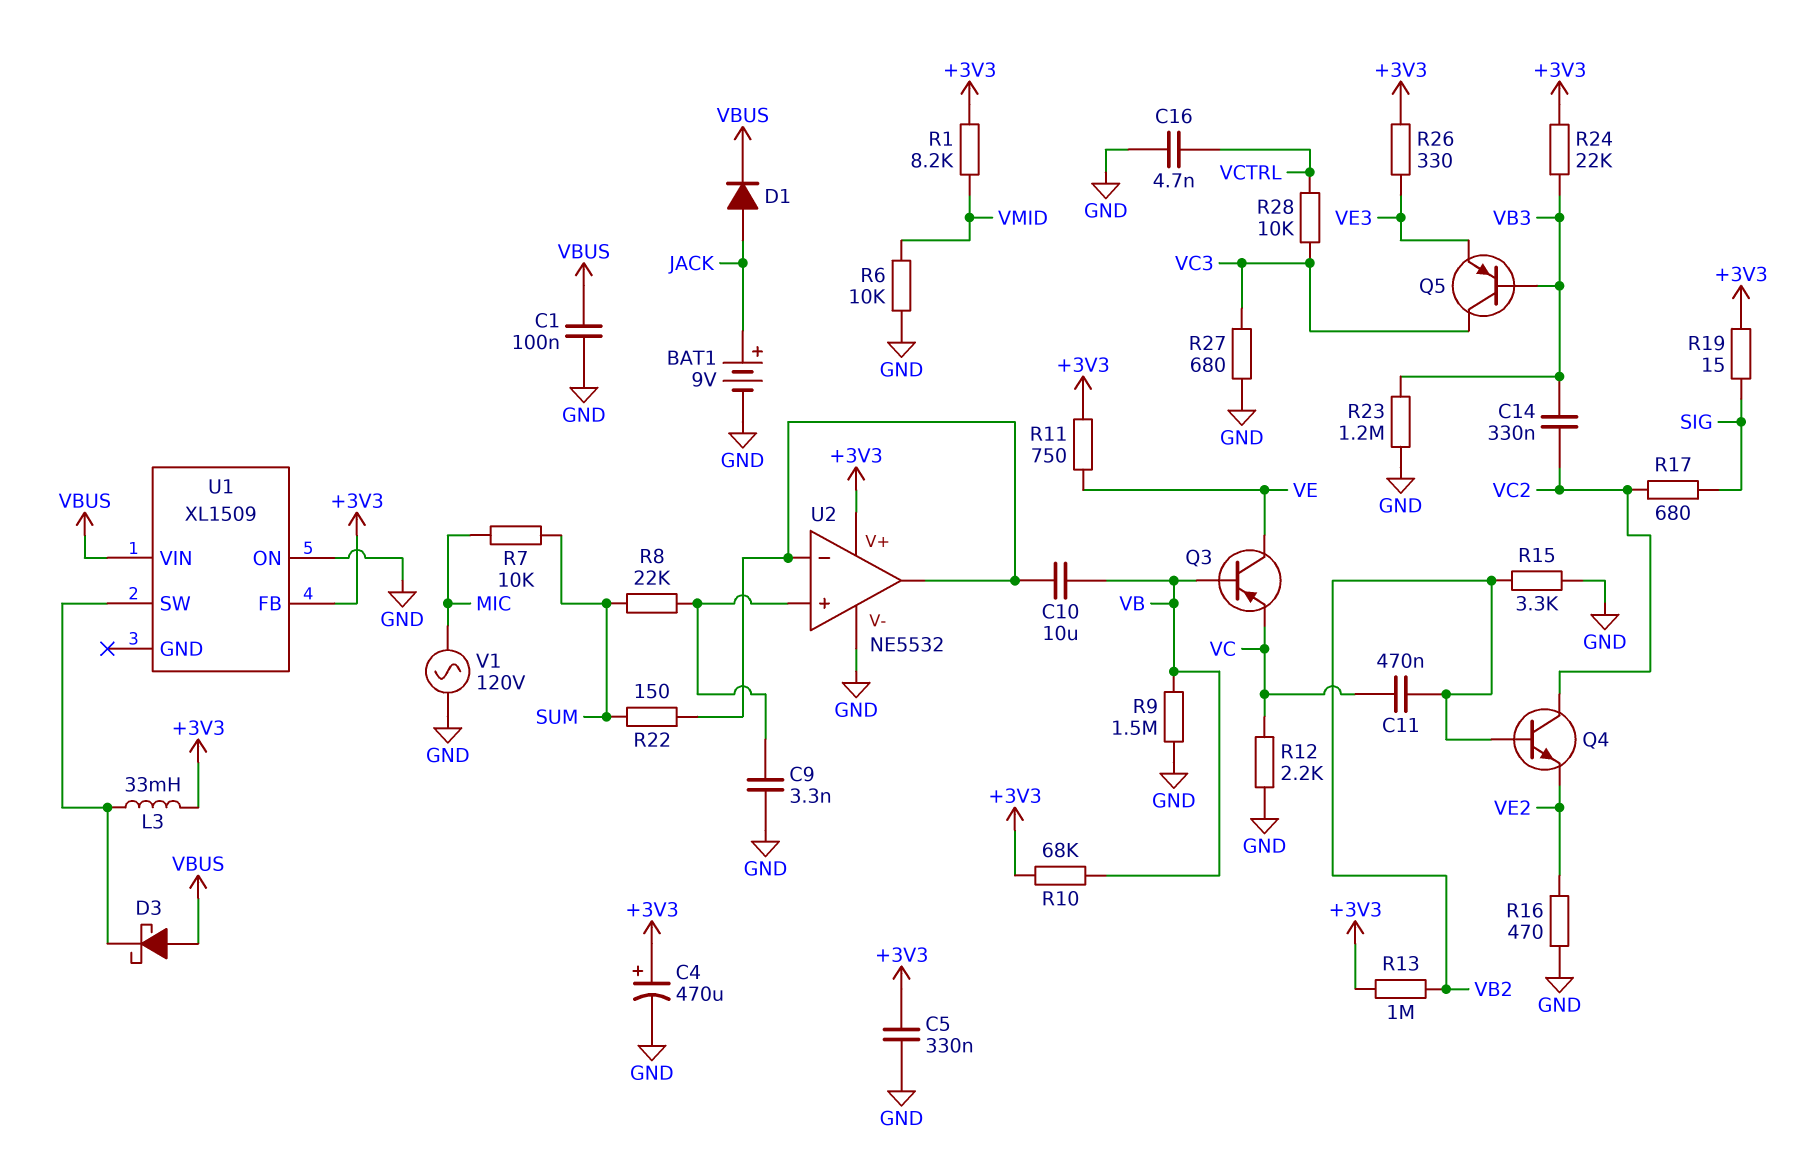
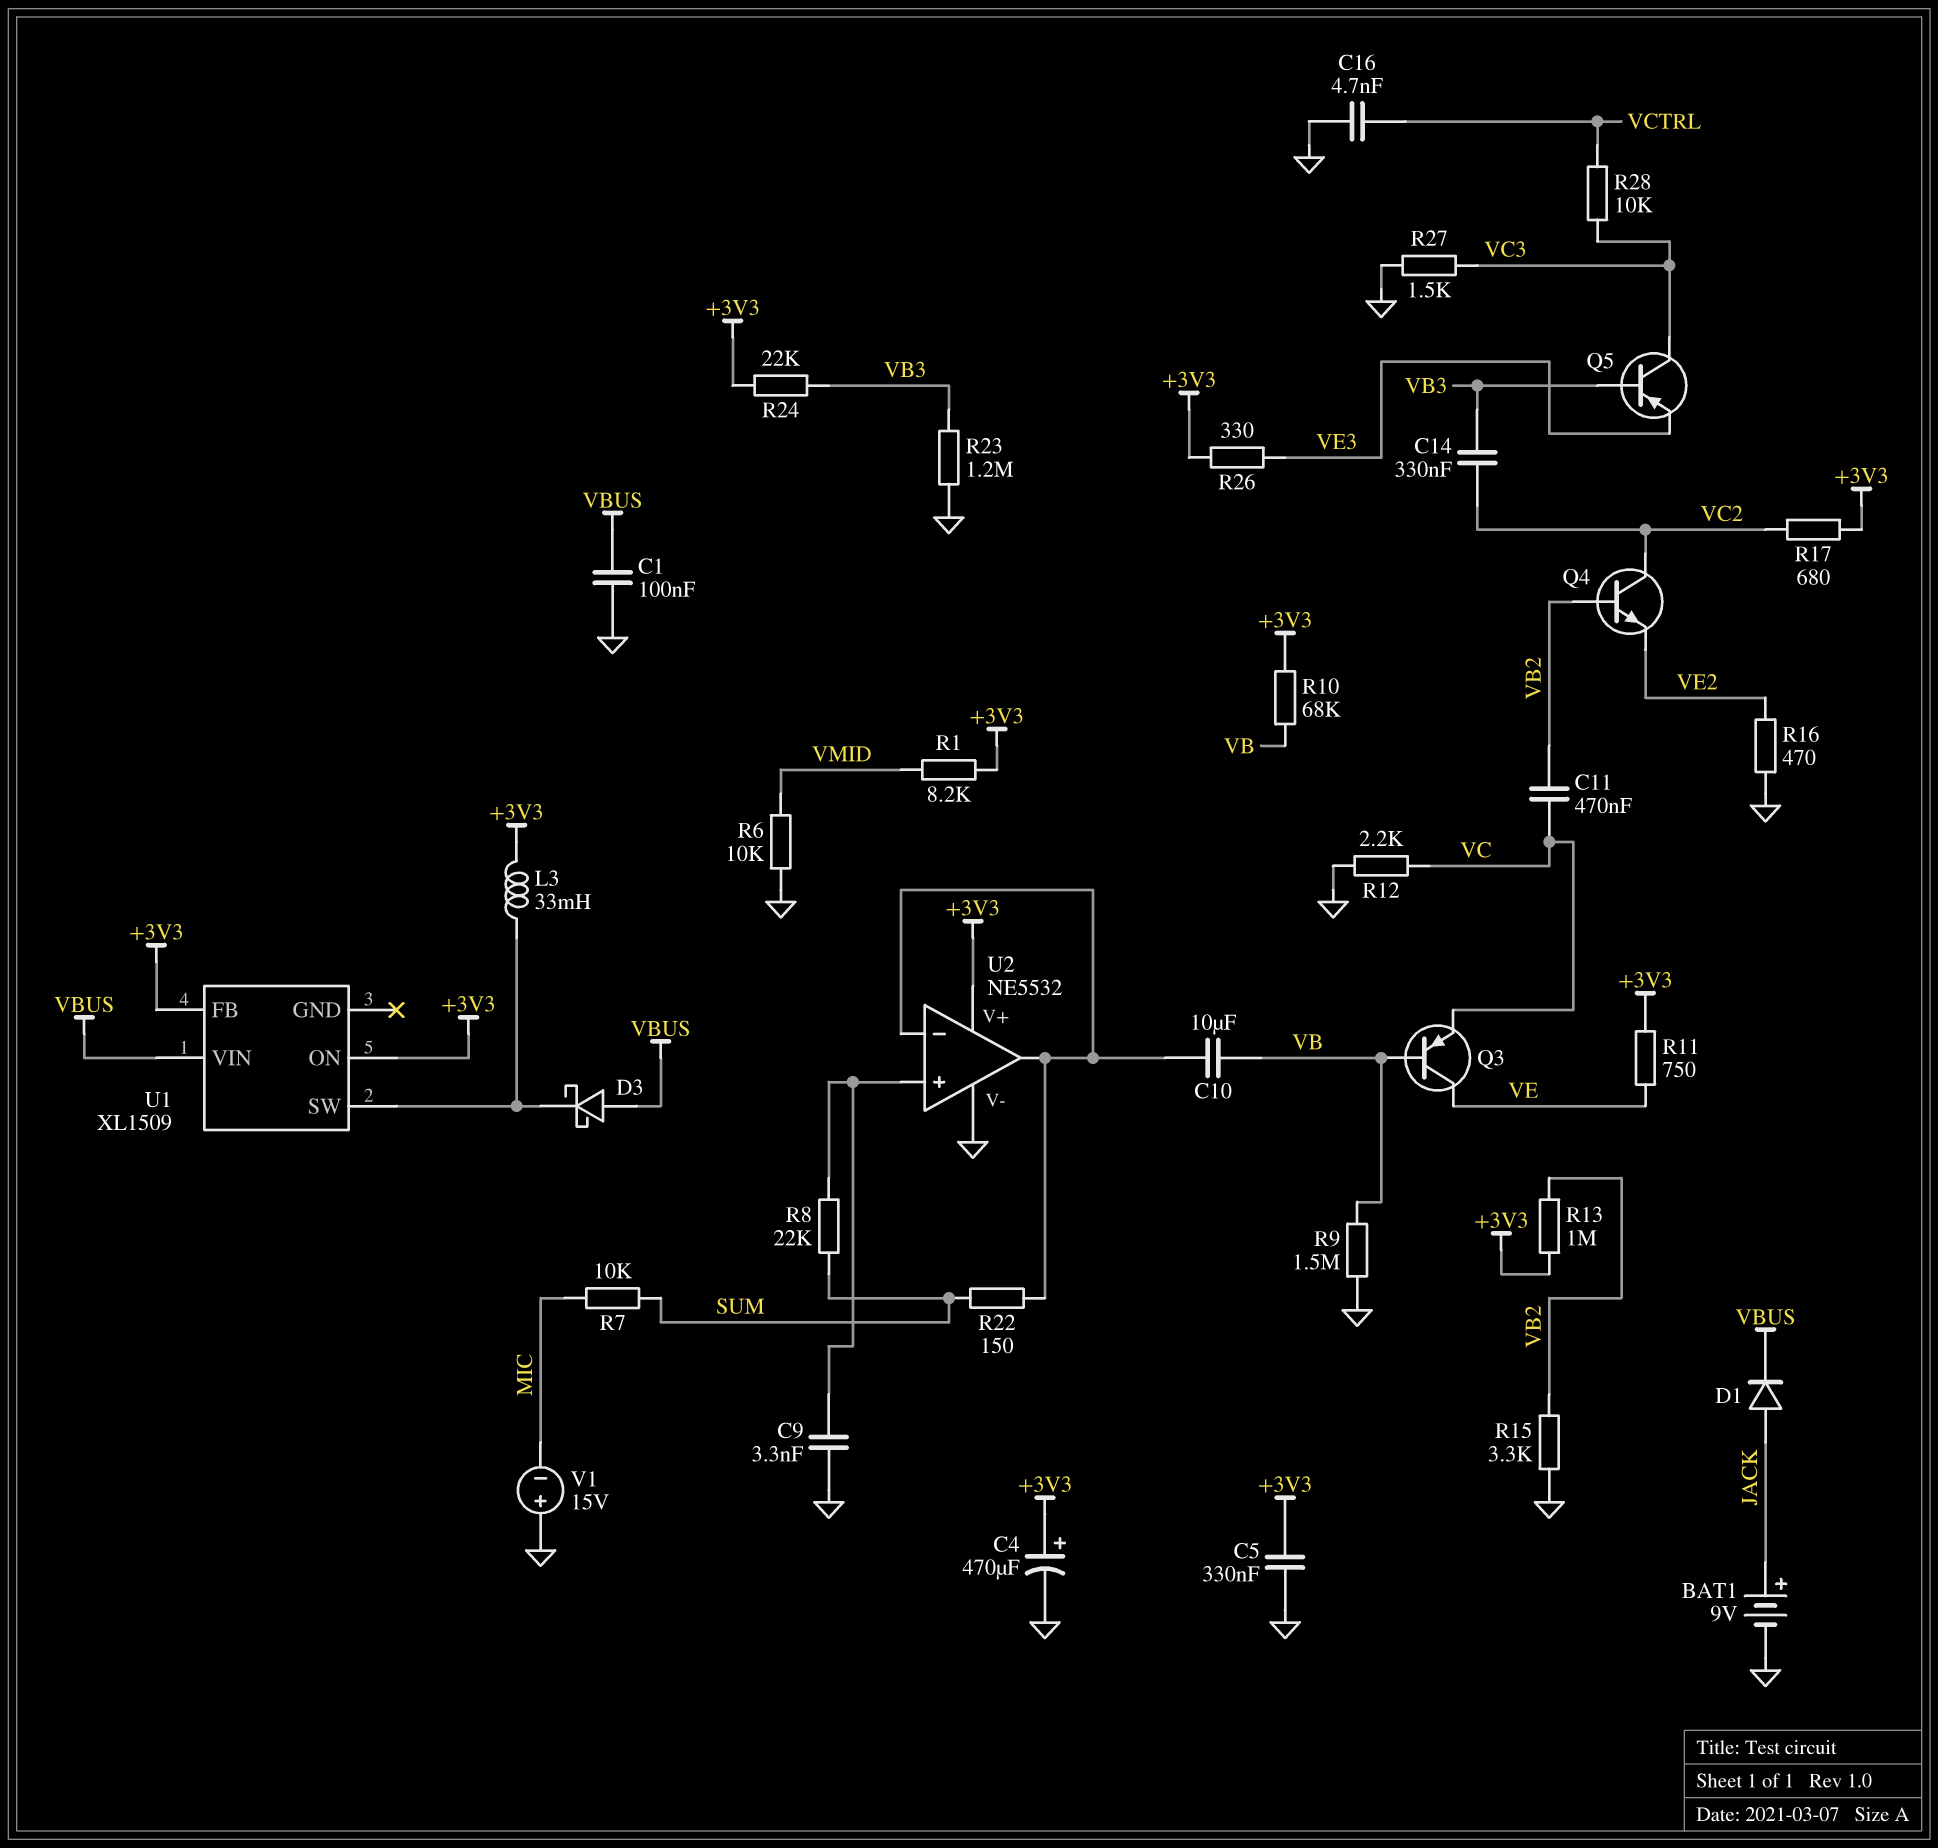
R17: 680 (SIG, VC2) -> 680 (+3V3, VC2)
R19: 15 (+3V3, SIG) -> none
R27: 680 (GND, VC3) -> 1.5k (GND, VC3)
U1 pin ON: GND -> +3V3
V1: AC 120V (GND, MIC) -> 15V (plus GND, minus MIC)

